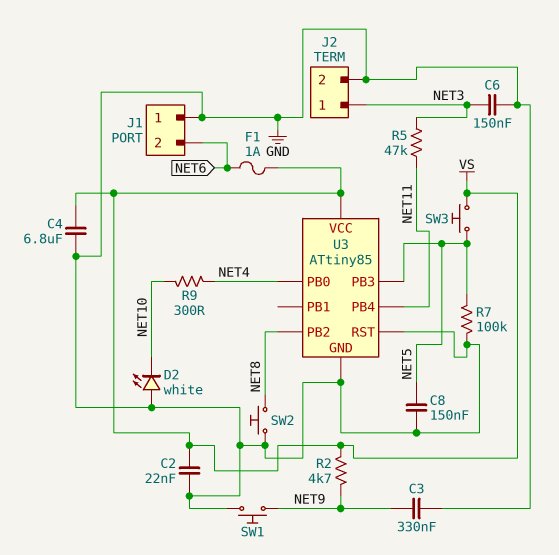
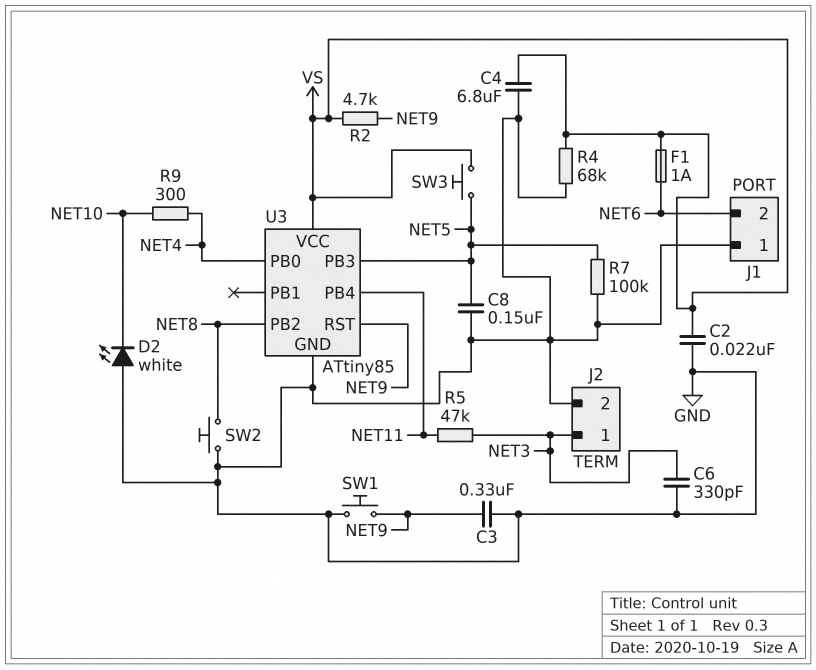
C6: 150nF (GND, NET3) -> 330pF (GND, NET3)
R4: none -> 68k (GND, VS)
U3 pin RST: GND -> NET9

